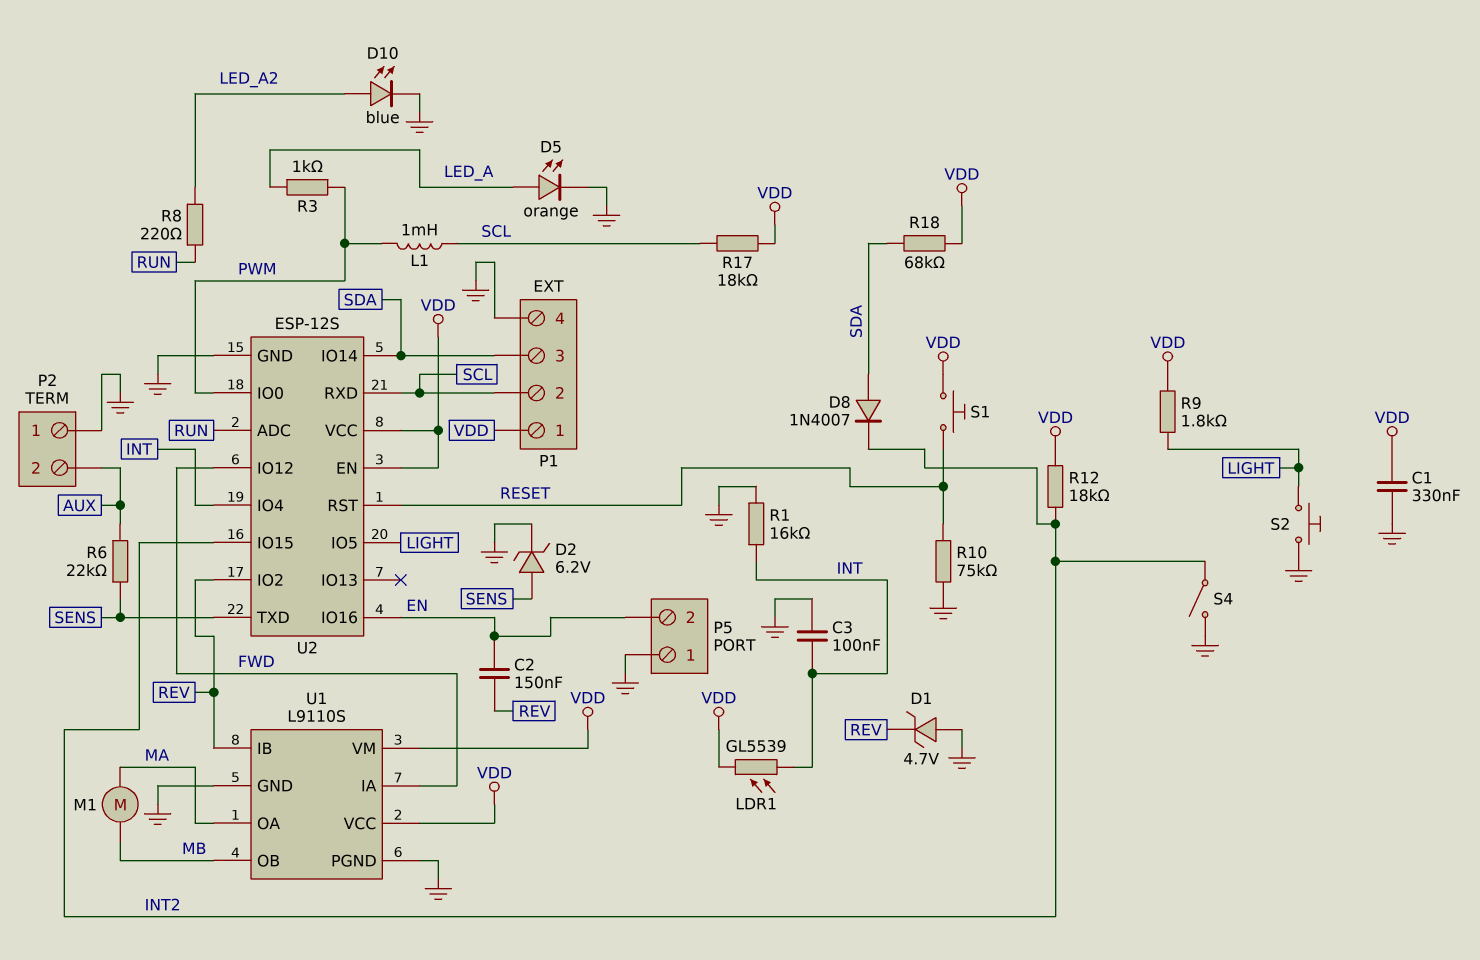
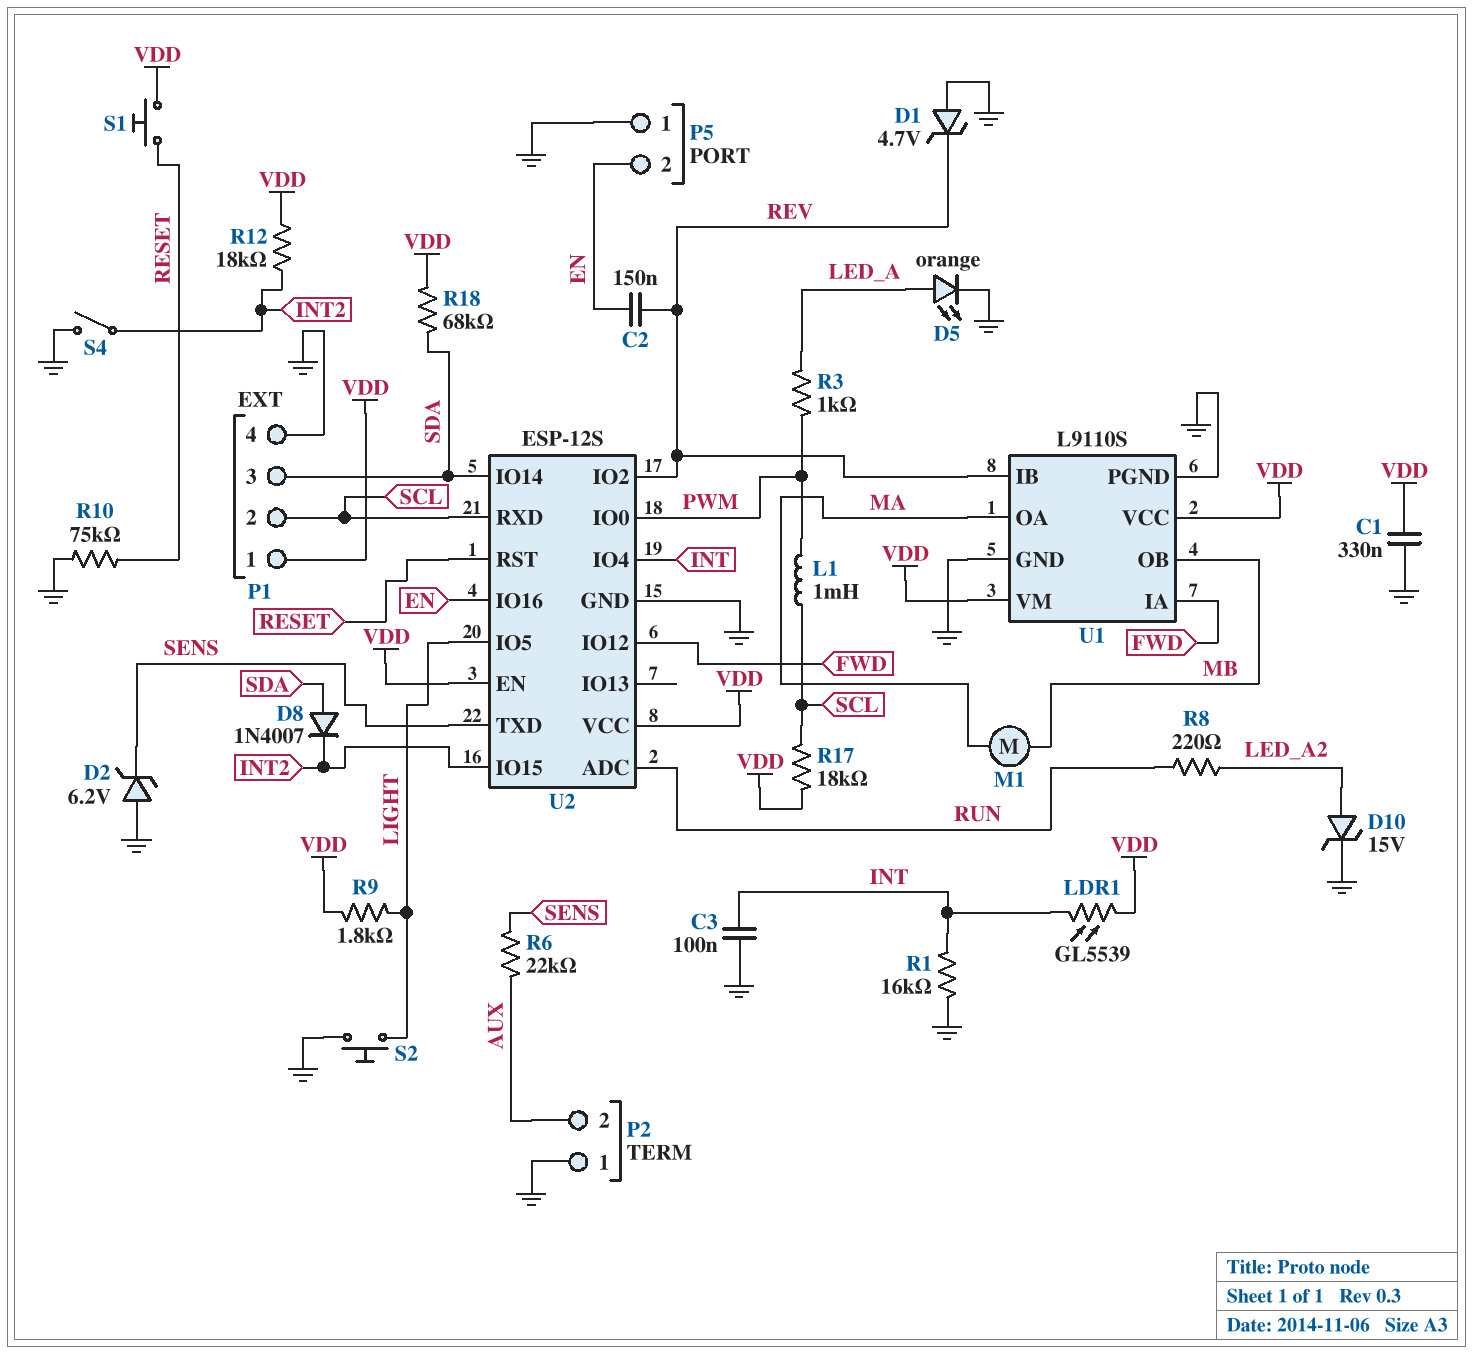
D2: zener 6.2V (A SENS, K GND) -> zener 6.2V (A GND, K SENS)
D10: LED blue (A LED_A2, K GND) -> zener 15V (A LED_A2, K GND)

